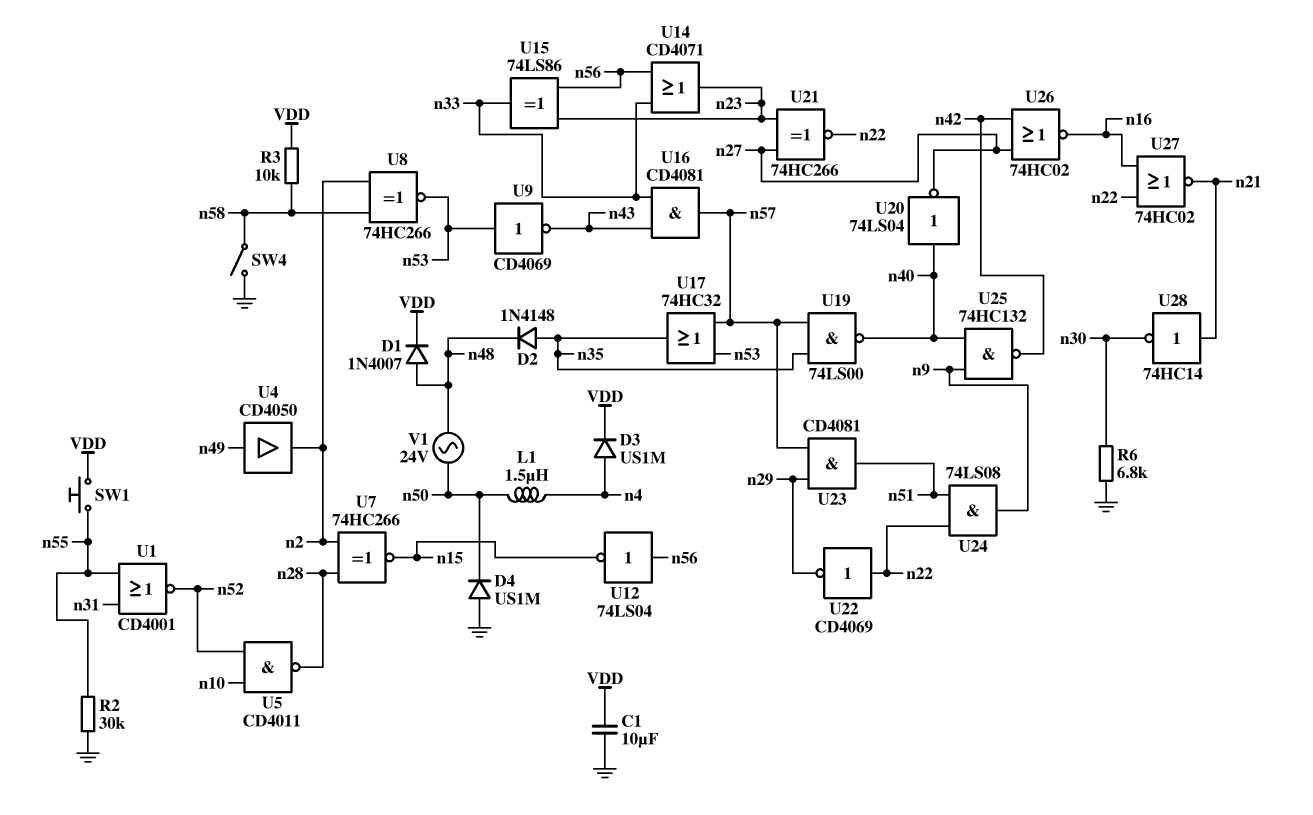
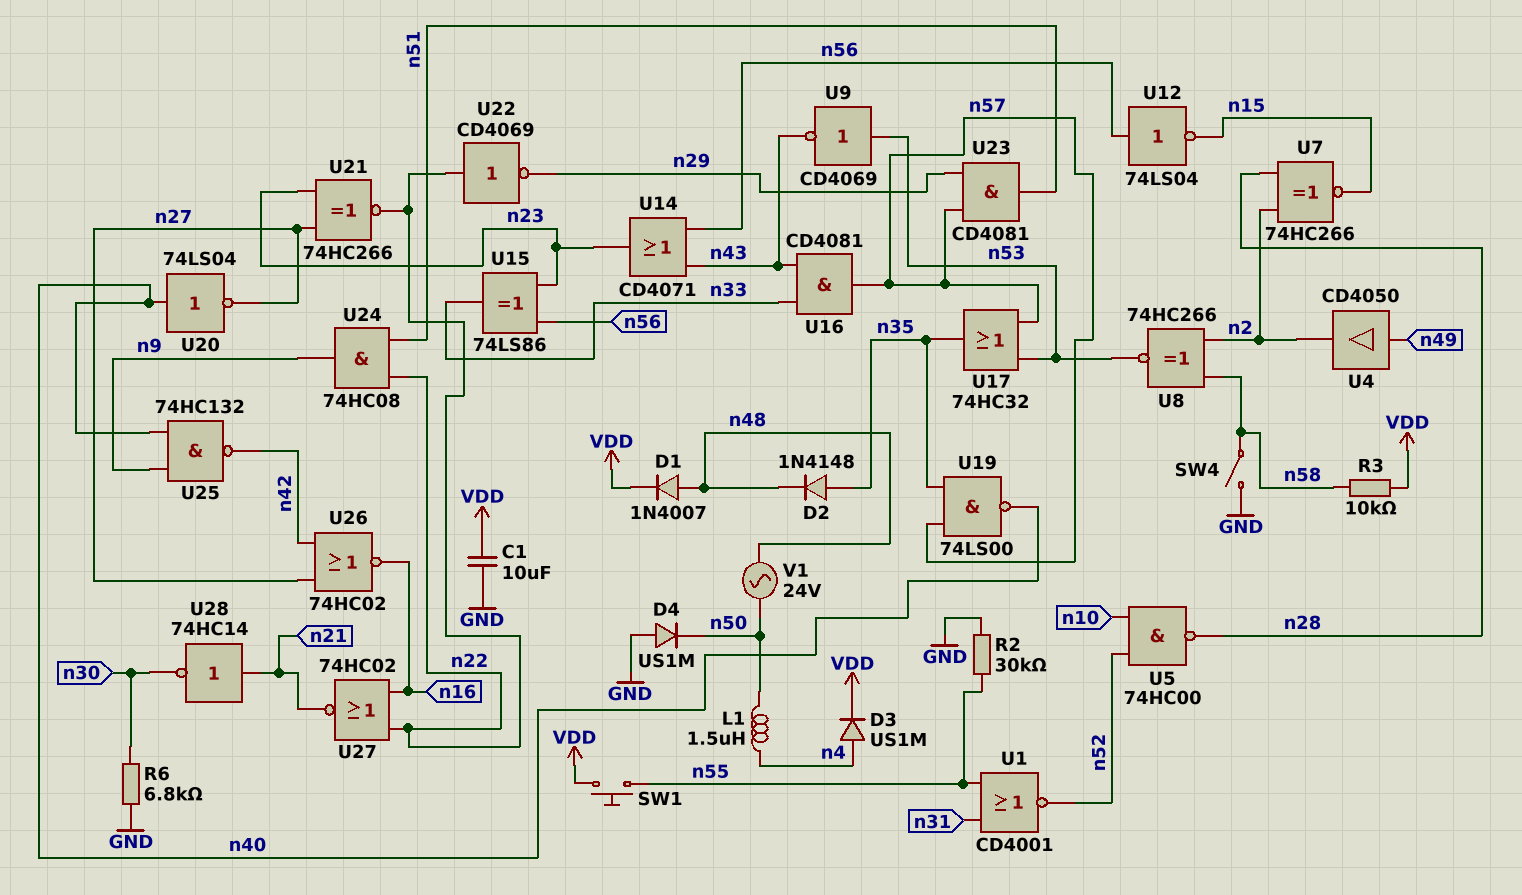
U5: NAND CD4011 (in n10, in n52, out n28) -> NAND 74HC00 (in n10, in n52, out n28)
U14: OR CD4071 (in n33, in n56, out n23) -> OR CD4071 (in n43, in n56, out n23)
U24: AND 74LS08 (in n22, in n51, out n9) -> AND 74HC08 (in n22, in n51, out n9)

